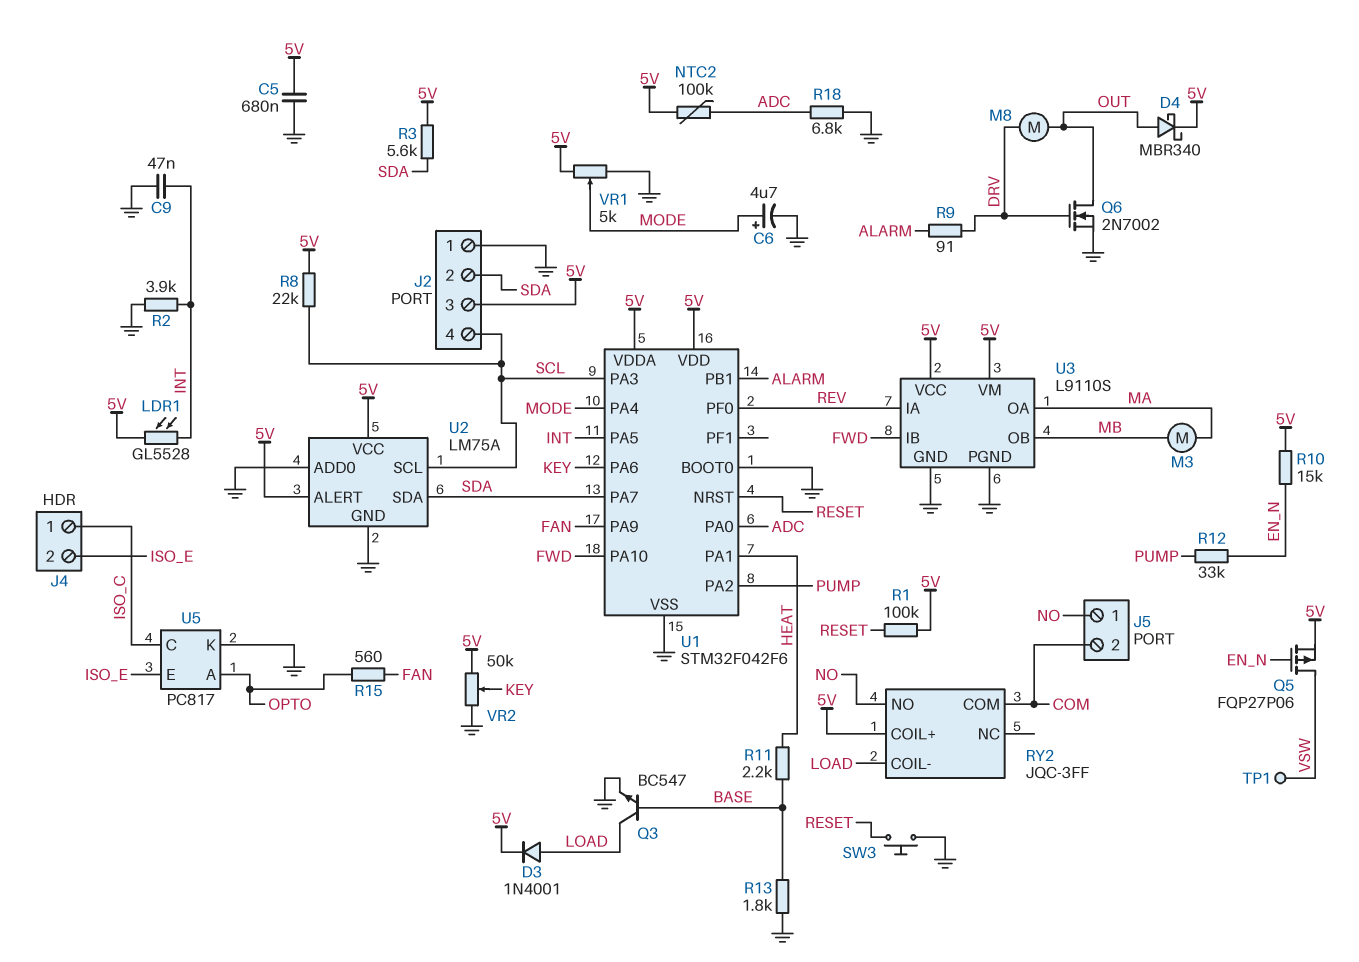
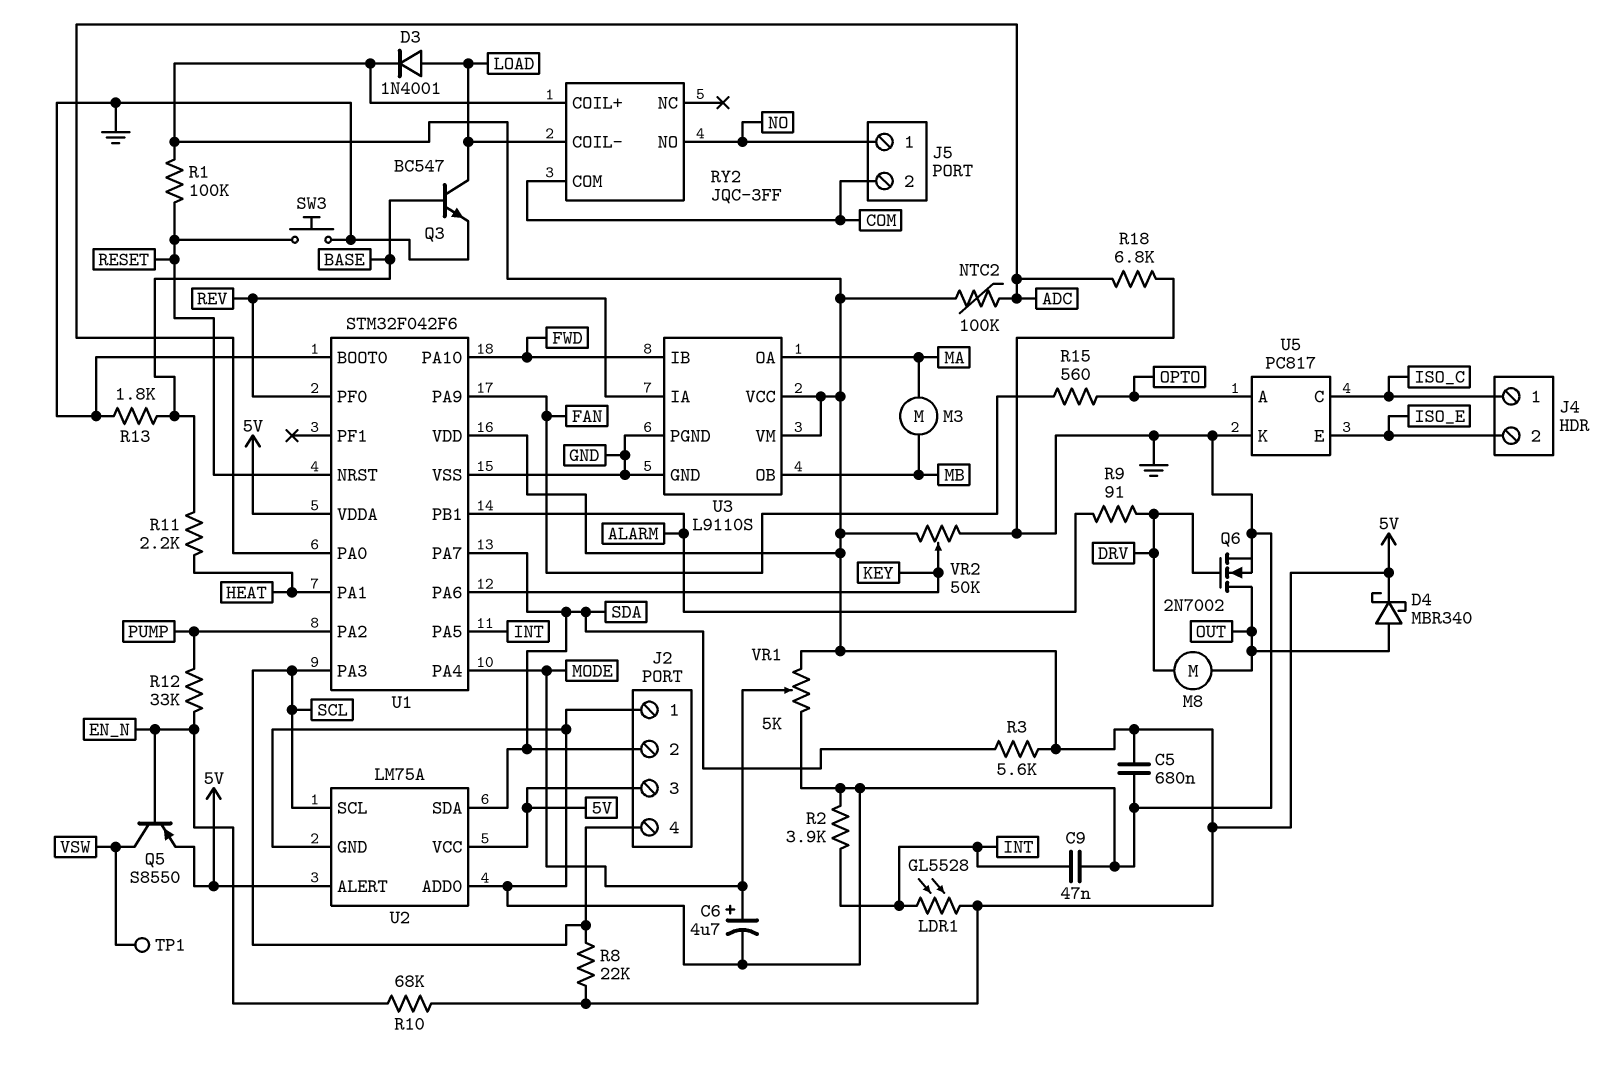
Q5: PMOS FQP27P06 (G EN_N, D VSW, S 5V) -> PNP S8550 (B EN_N, C VSW, E 5V)
R10: 15k (5V, EN_N) -> 68k (5V, EN_N)

